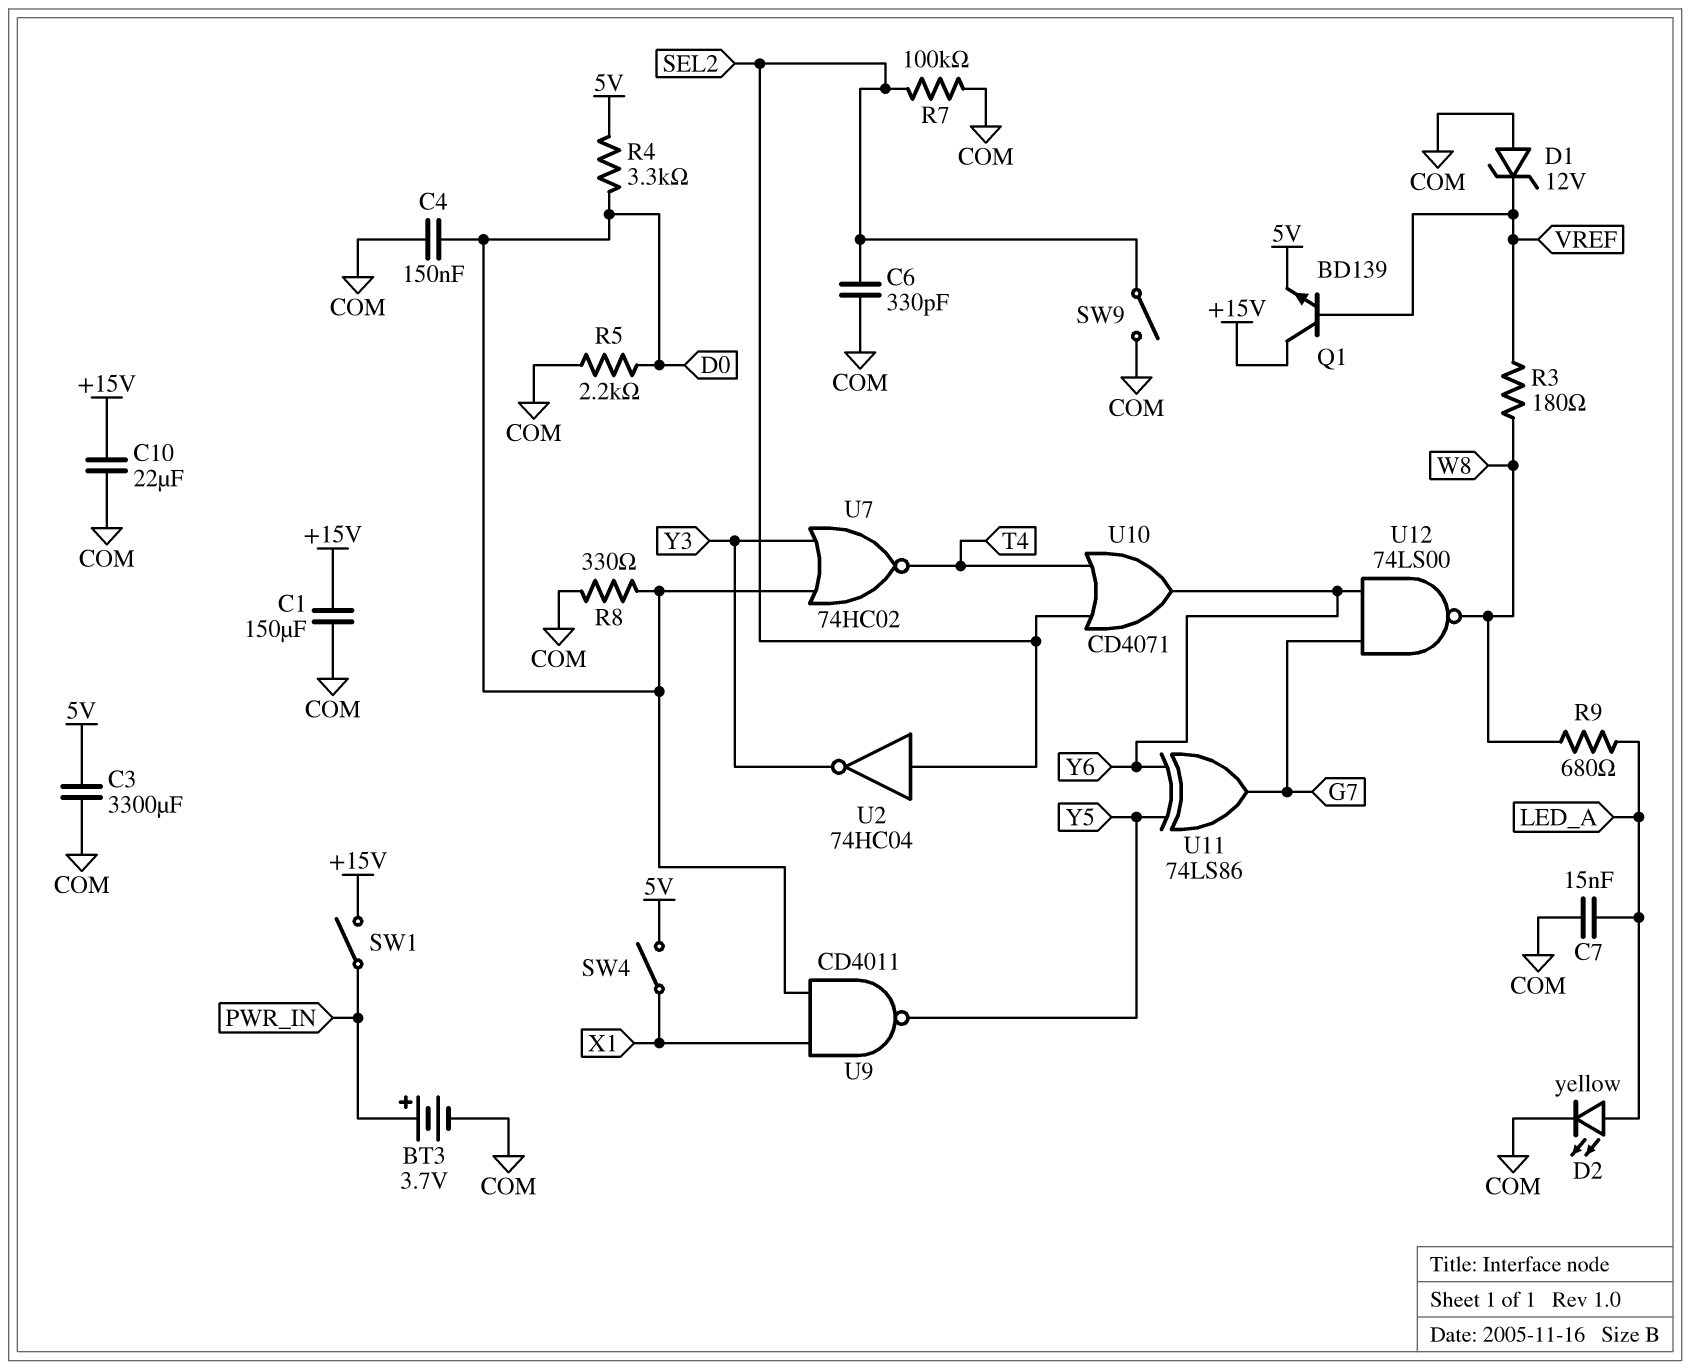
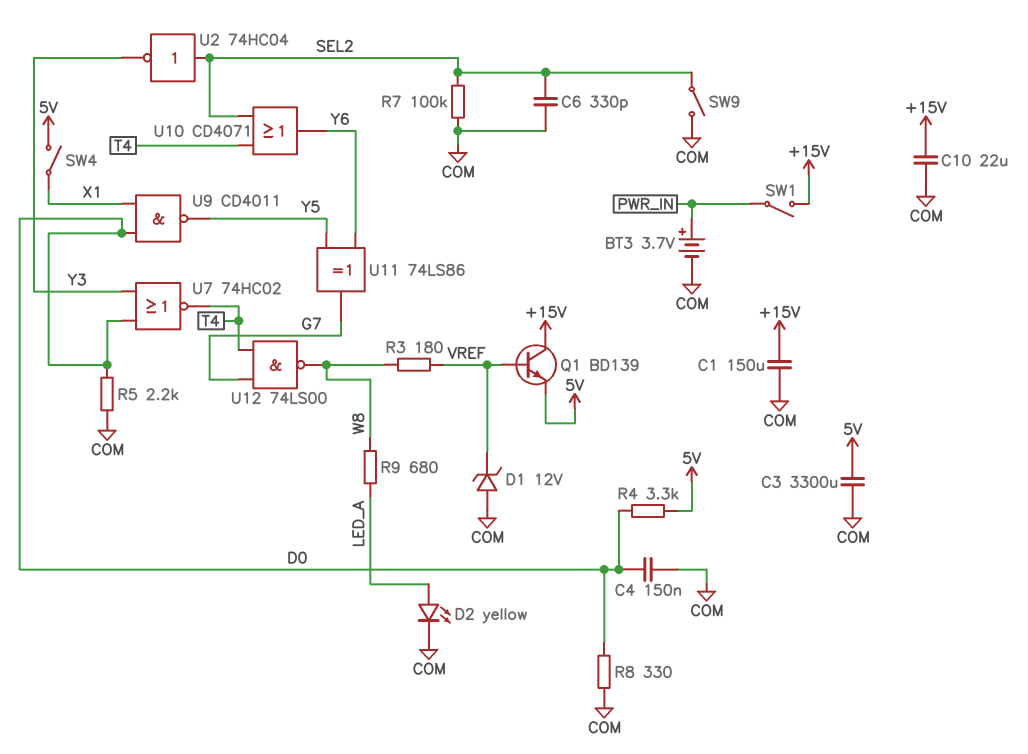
C7: 15nF (COM, LED_A) -> none
U12: NAND 74LS00 (in G7, in Y6, out W8) -> NAND 74LS00 (in G7, in T4, out W8)

